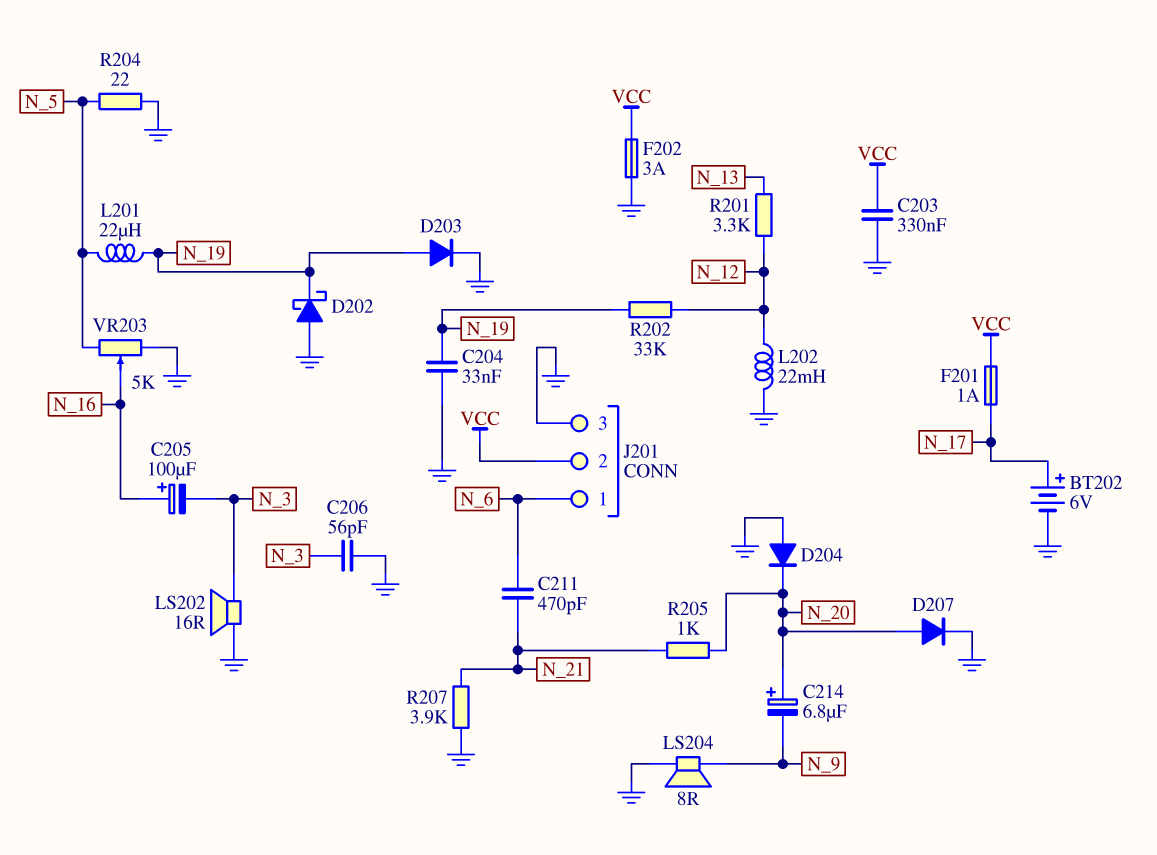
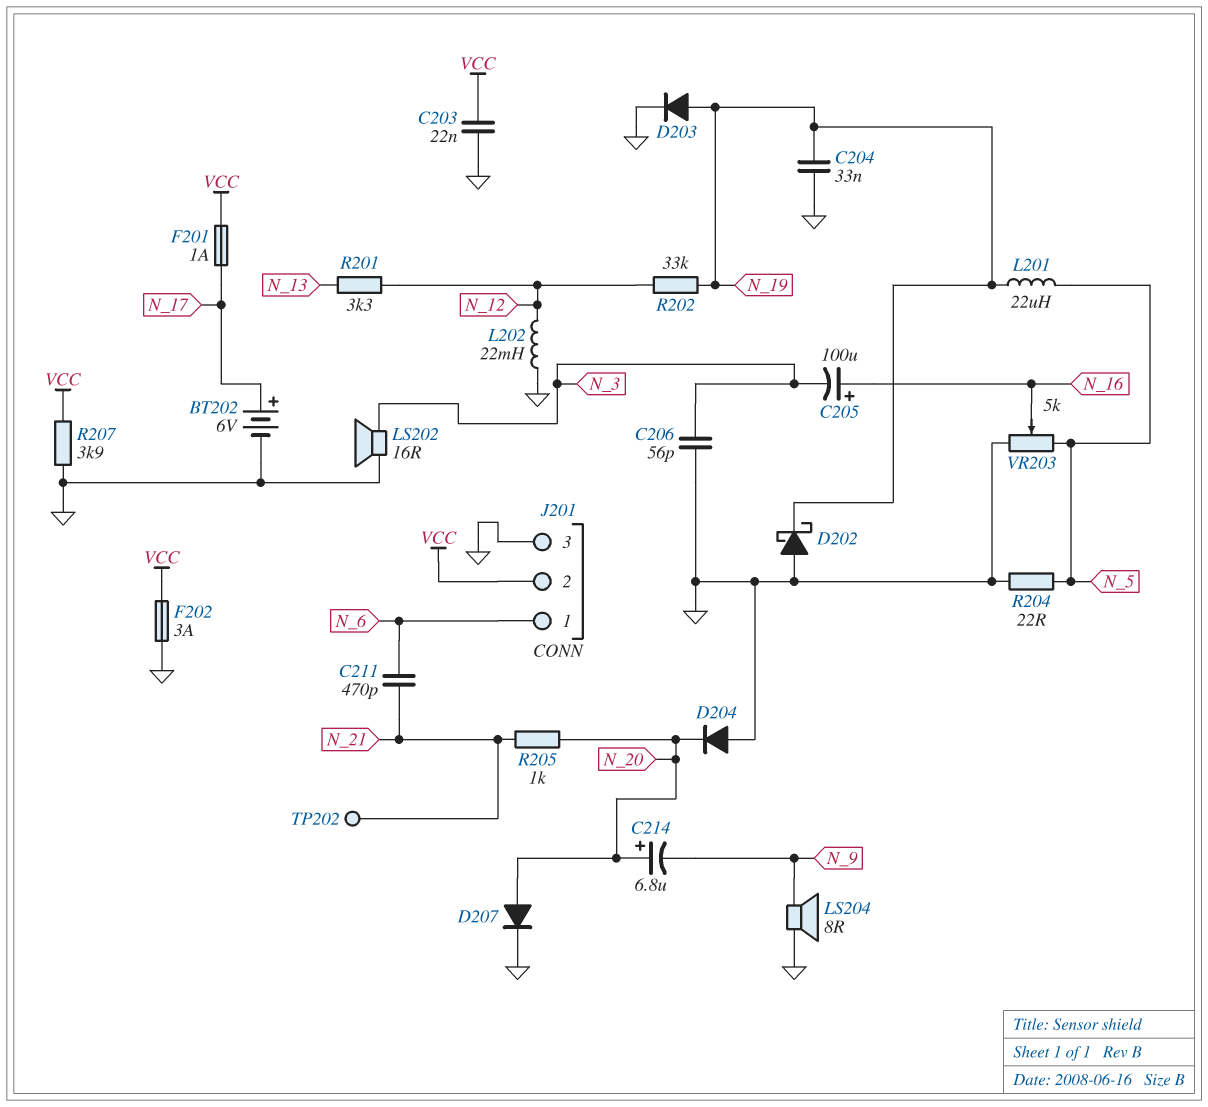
C203: 330nF (GND, VCC) -> 22nF (GND, VCC)
R207: 3.9k (GND, N_21) -> 3.9k (GND, VCC)
TP202: none -> test point (N_21)

